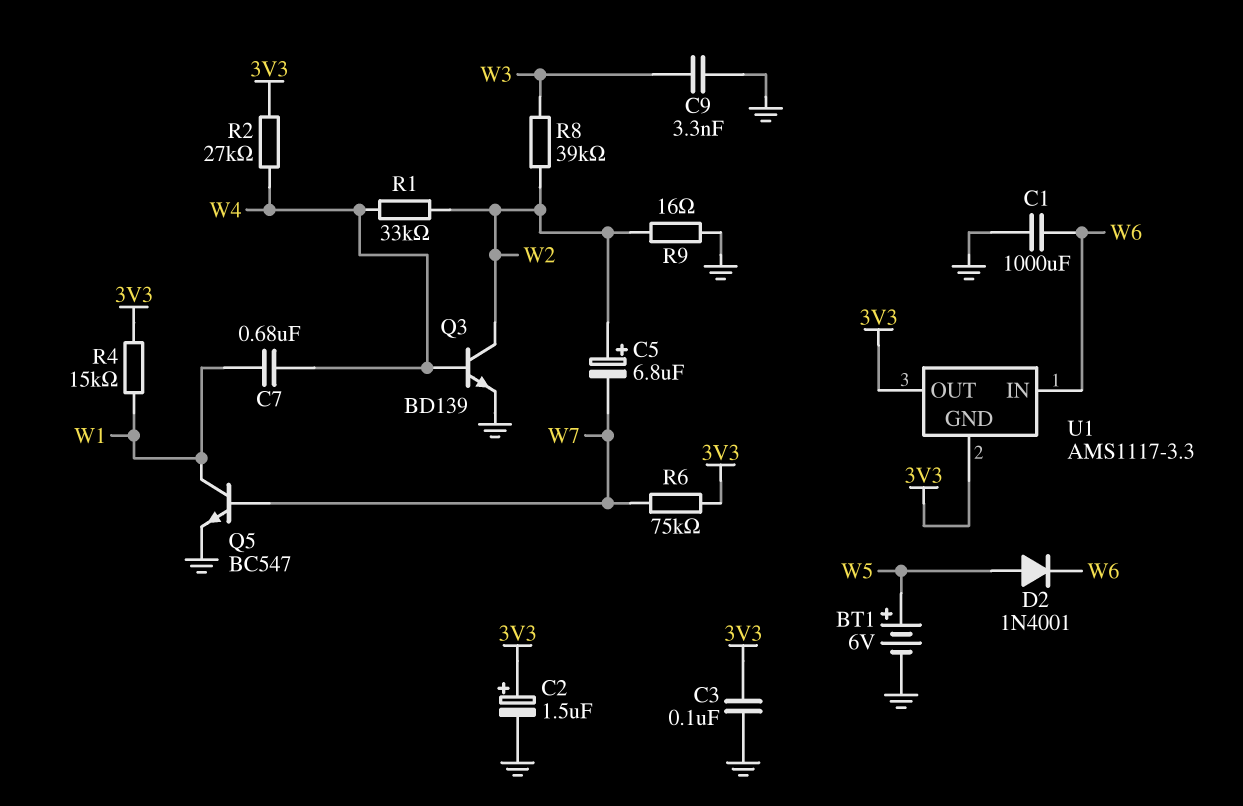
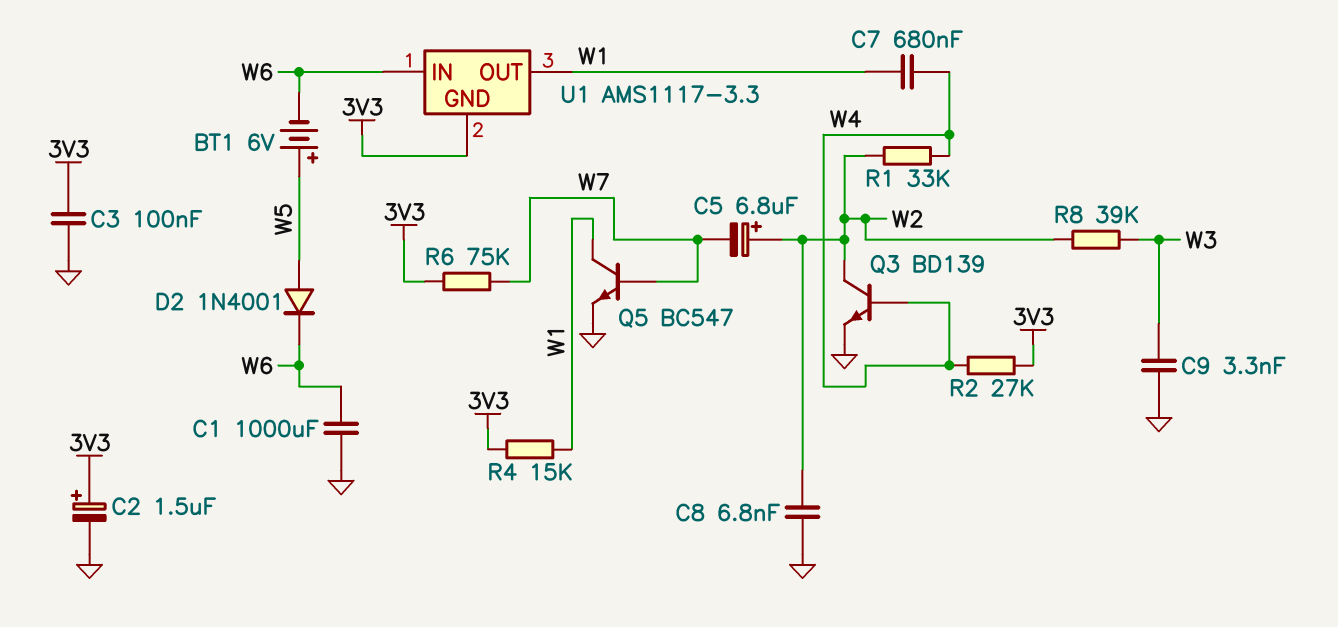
BT1: 6V (plus W5, minus GND) -> 6V (plus W5, minus W6)
C8: none -> 6.8nF (GND, W2)
R9: 16 (GND, W2) -> none
U1 pin OUT: 3V3 -> W1

